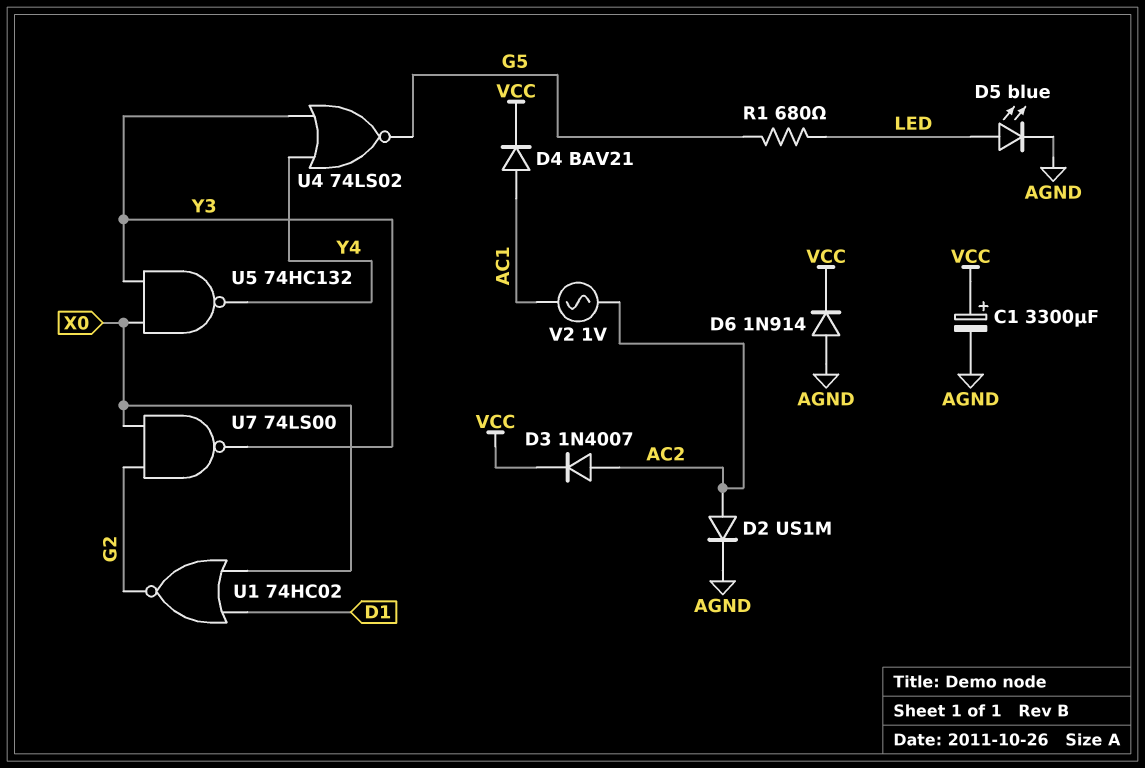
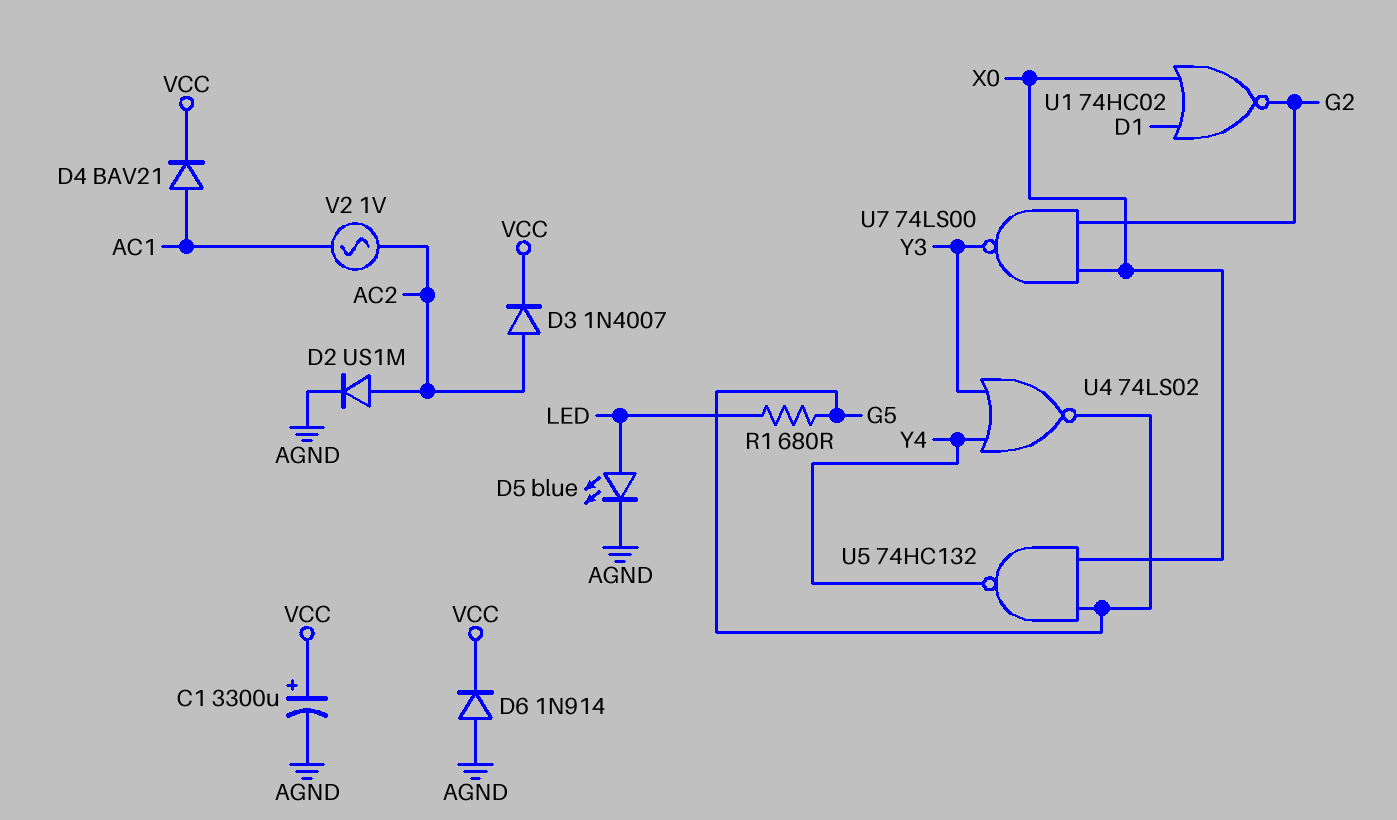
U5: NAND 74HC132 (in X0, in Y3, out Y4) -> NAND 74HC132 (in G5, in X0, out Y4)

